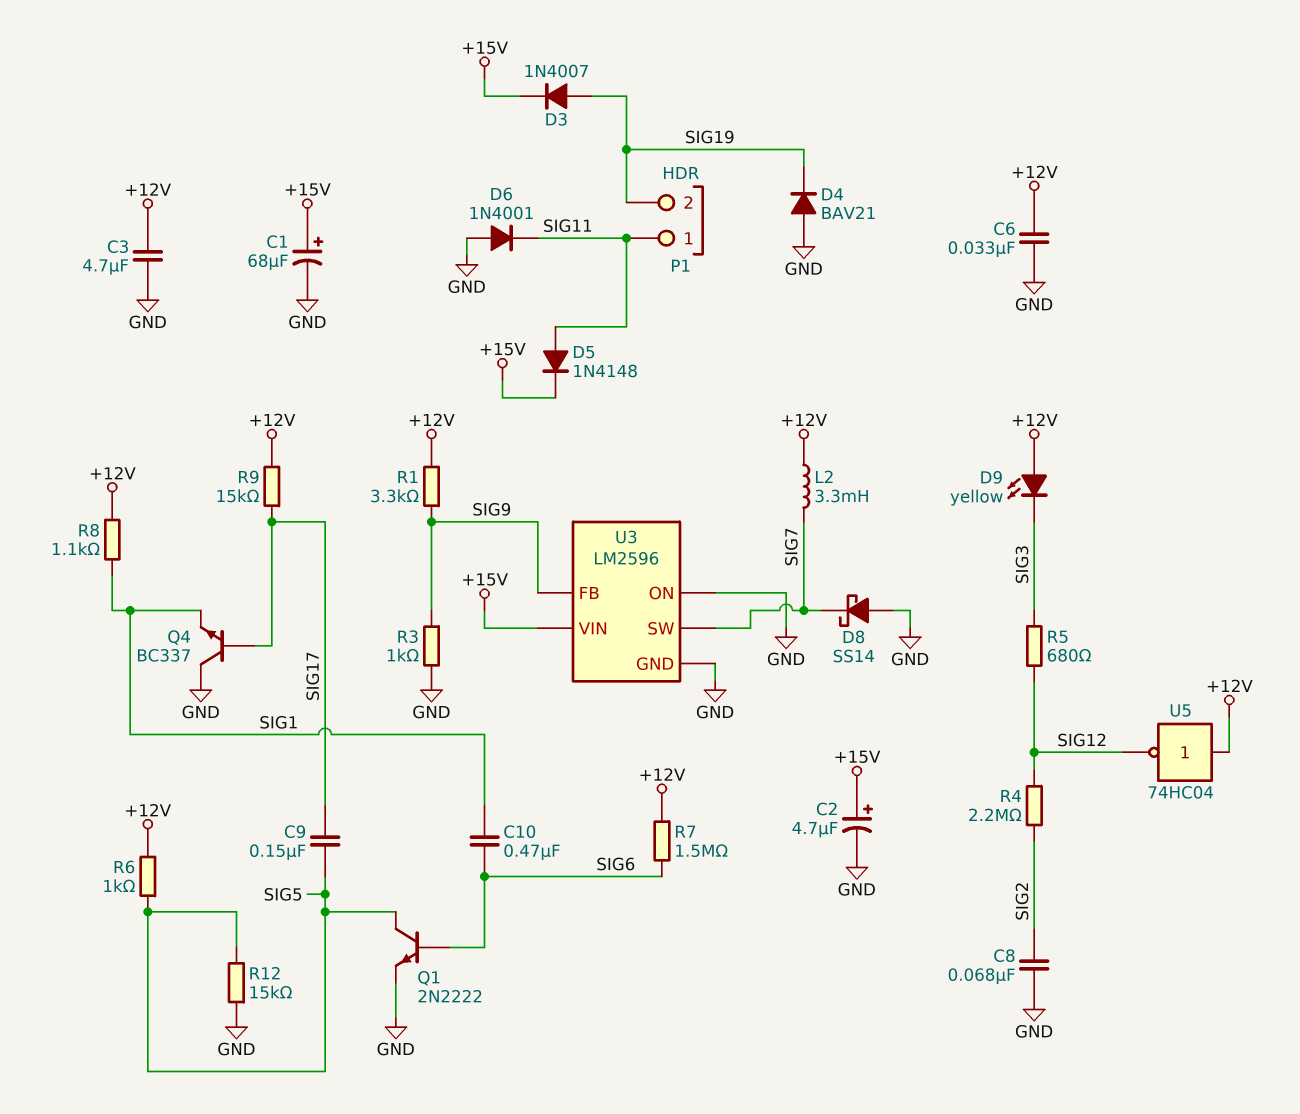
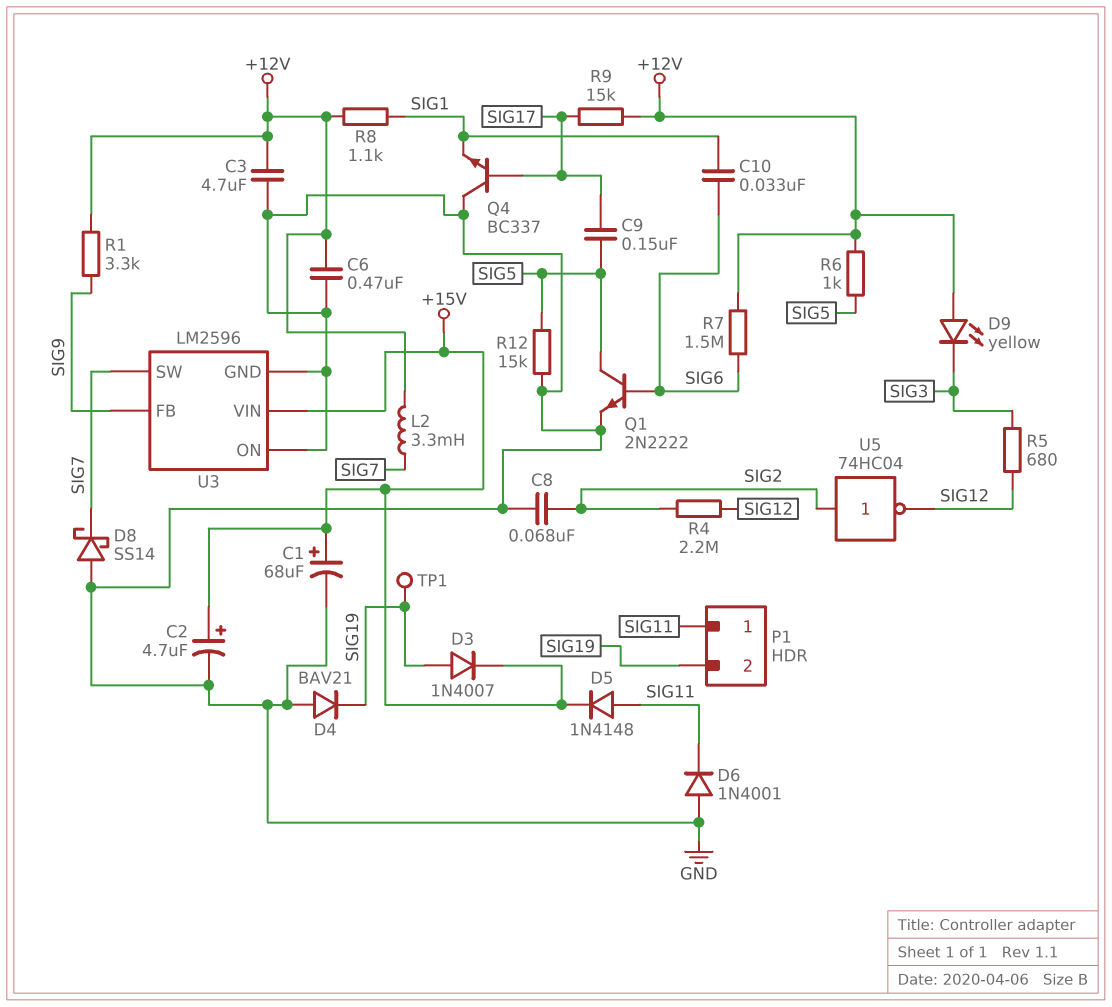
C6: 33nF (+12V, GND) -> 470nF (+12V, GND)
C10: 470nF (SIG1, SIG6) -> 33nF (SIG1, SIG6)
R3: 1k (GND, SIG9) -> none
TP1: none -> test point (SIG19)
U5: NOT 74HC04 (in +12V, out SIG12) -> NOT 74HC04 (in SIG2, out SIG12)

